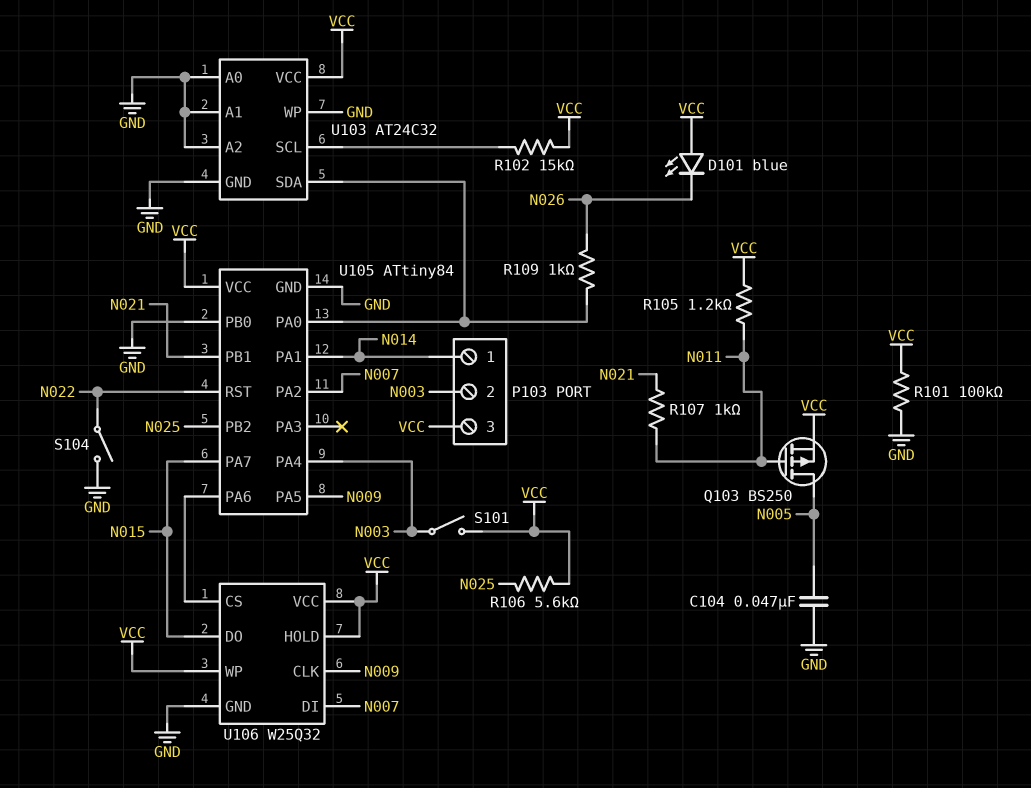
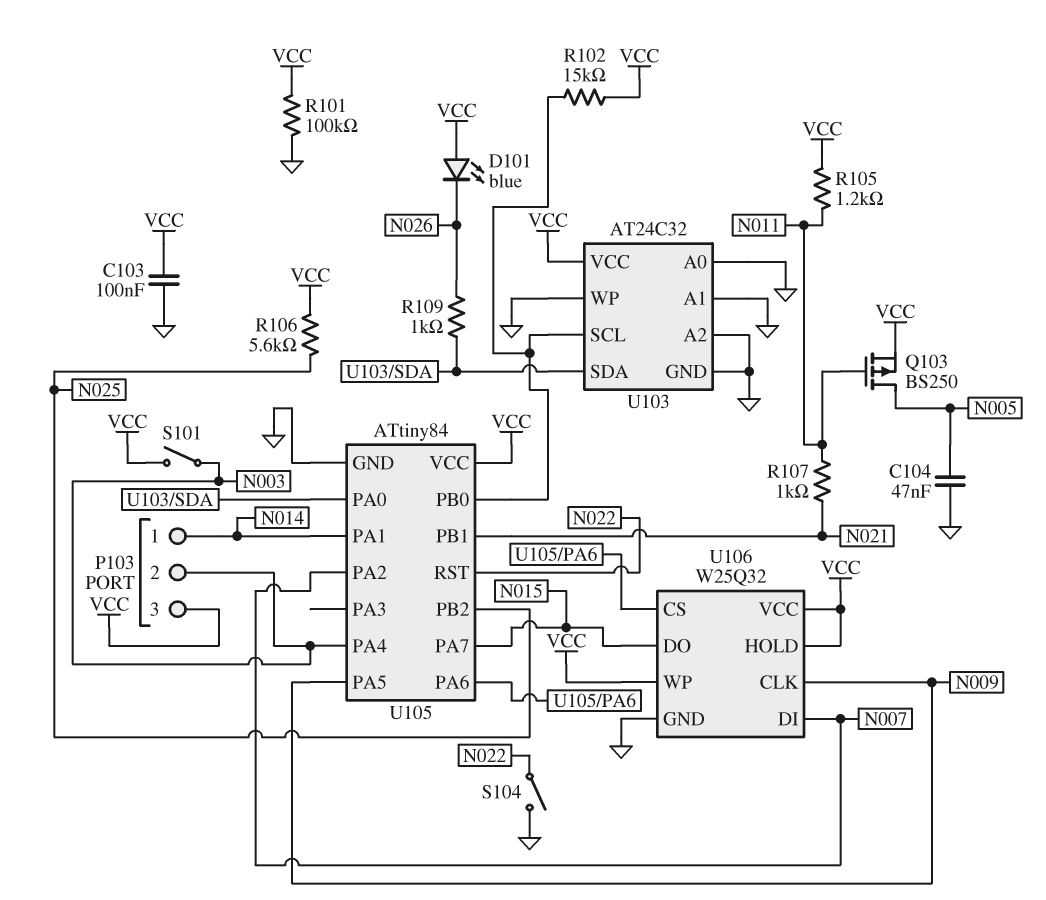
C103: none -> 100nF (GND, VCC)
U105 pin PB0: GND -> U103/SCL

